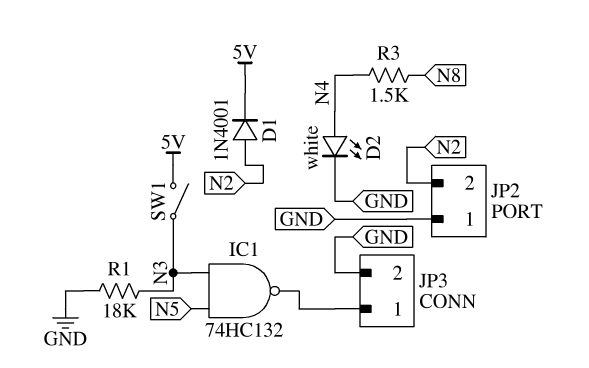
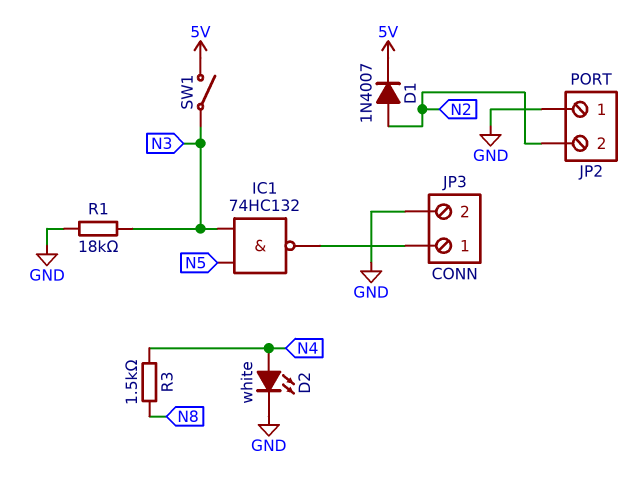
D1: diode 1N4001 (A N2, K 5V) -> diode 1N4007 (A N2, K 5V)

